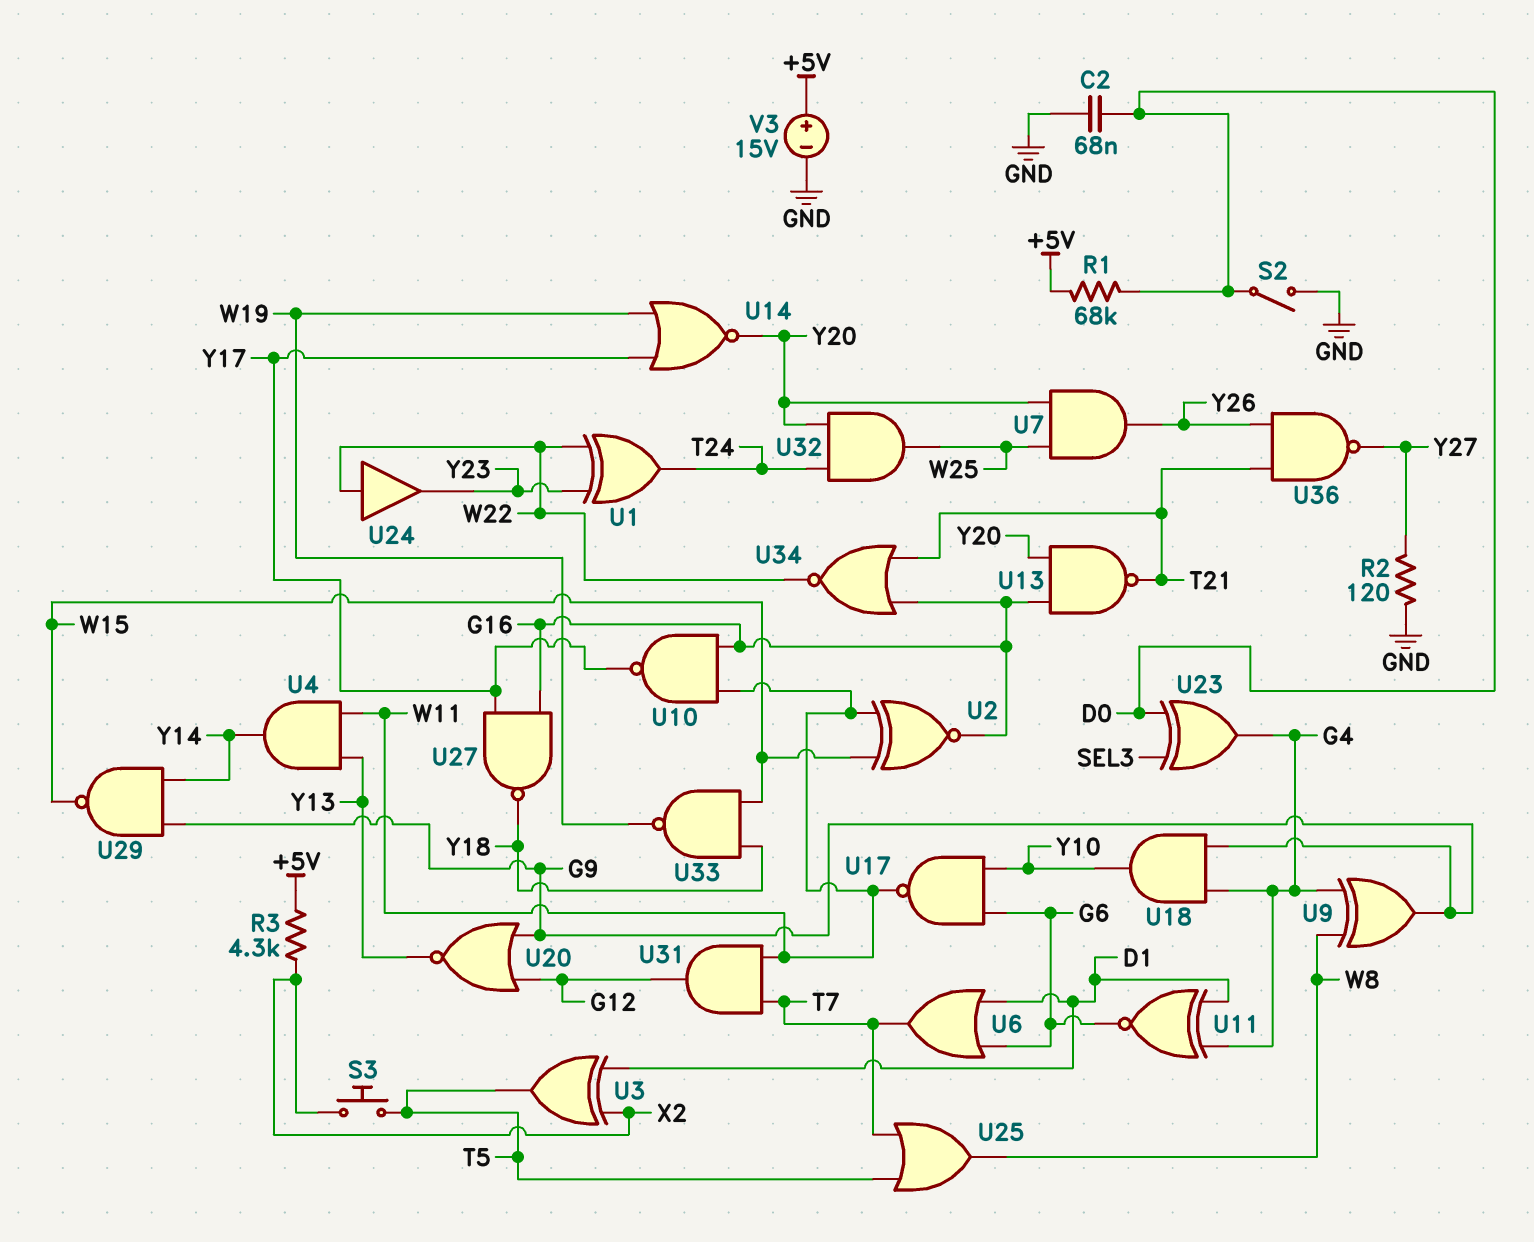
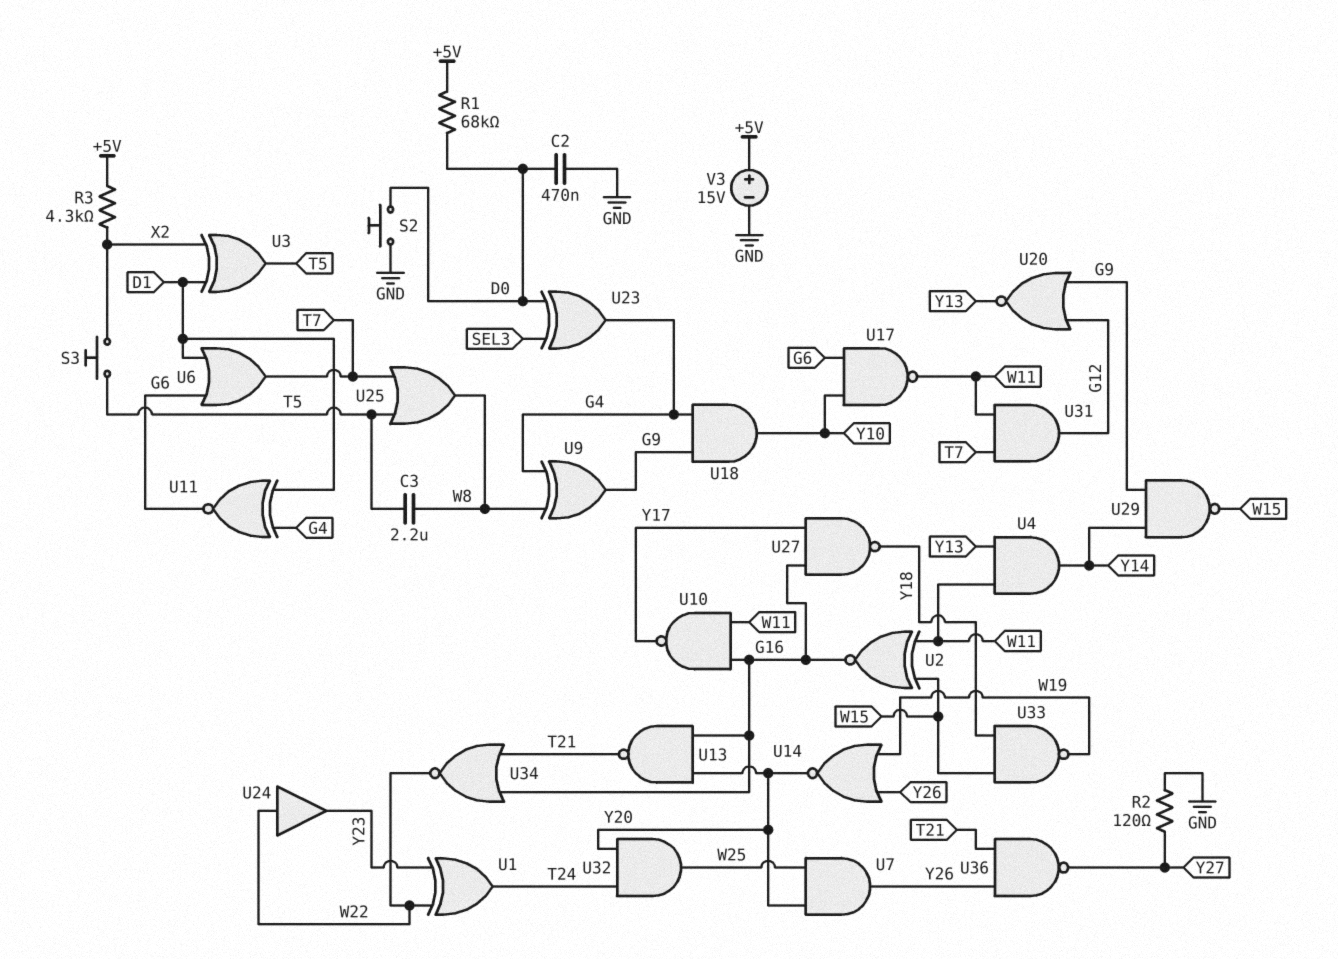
C2: 68nF (D0, GND) -> 470nF (D0, GND)
C3: none -> 2.2uF (T5, W8)
S2: switch (D0, GND) -> button (D0, GND)
U14: NOR (in W19, in Y17, out Y20) -> NOR (in W19, in Y26, out Y20)

